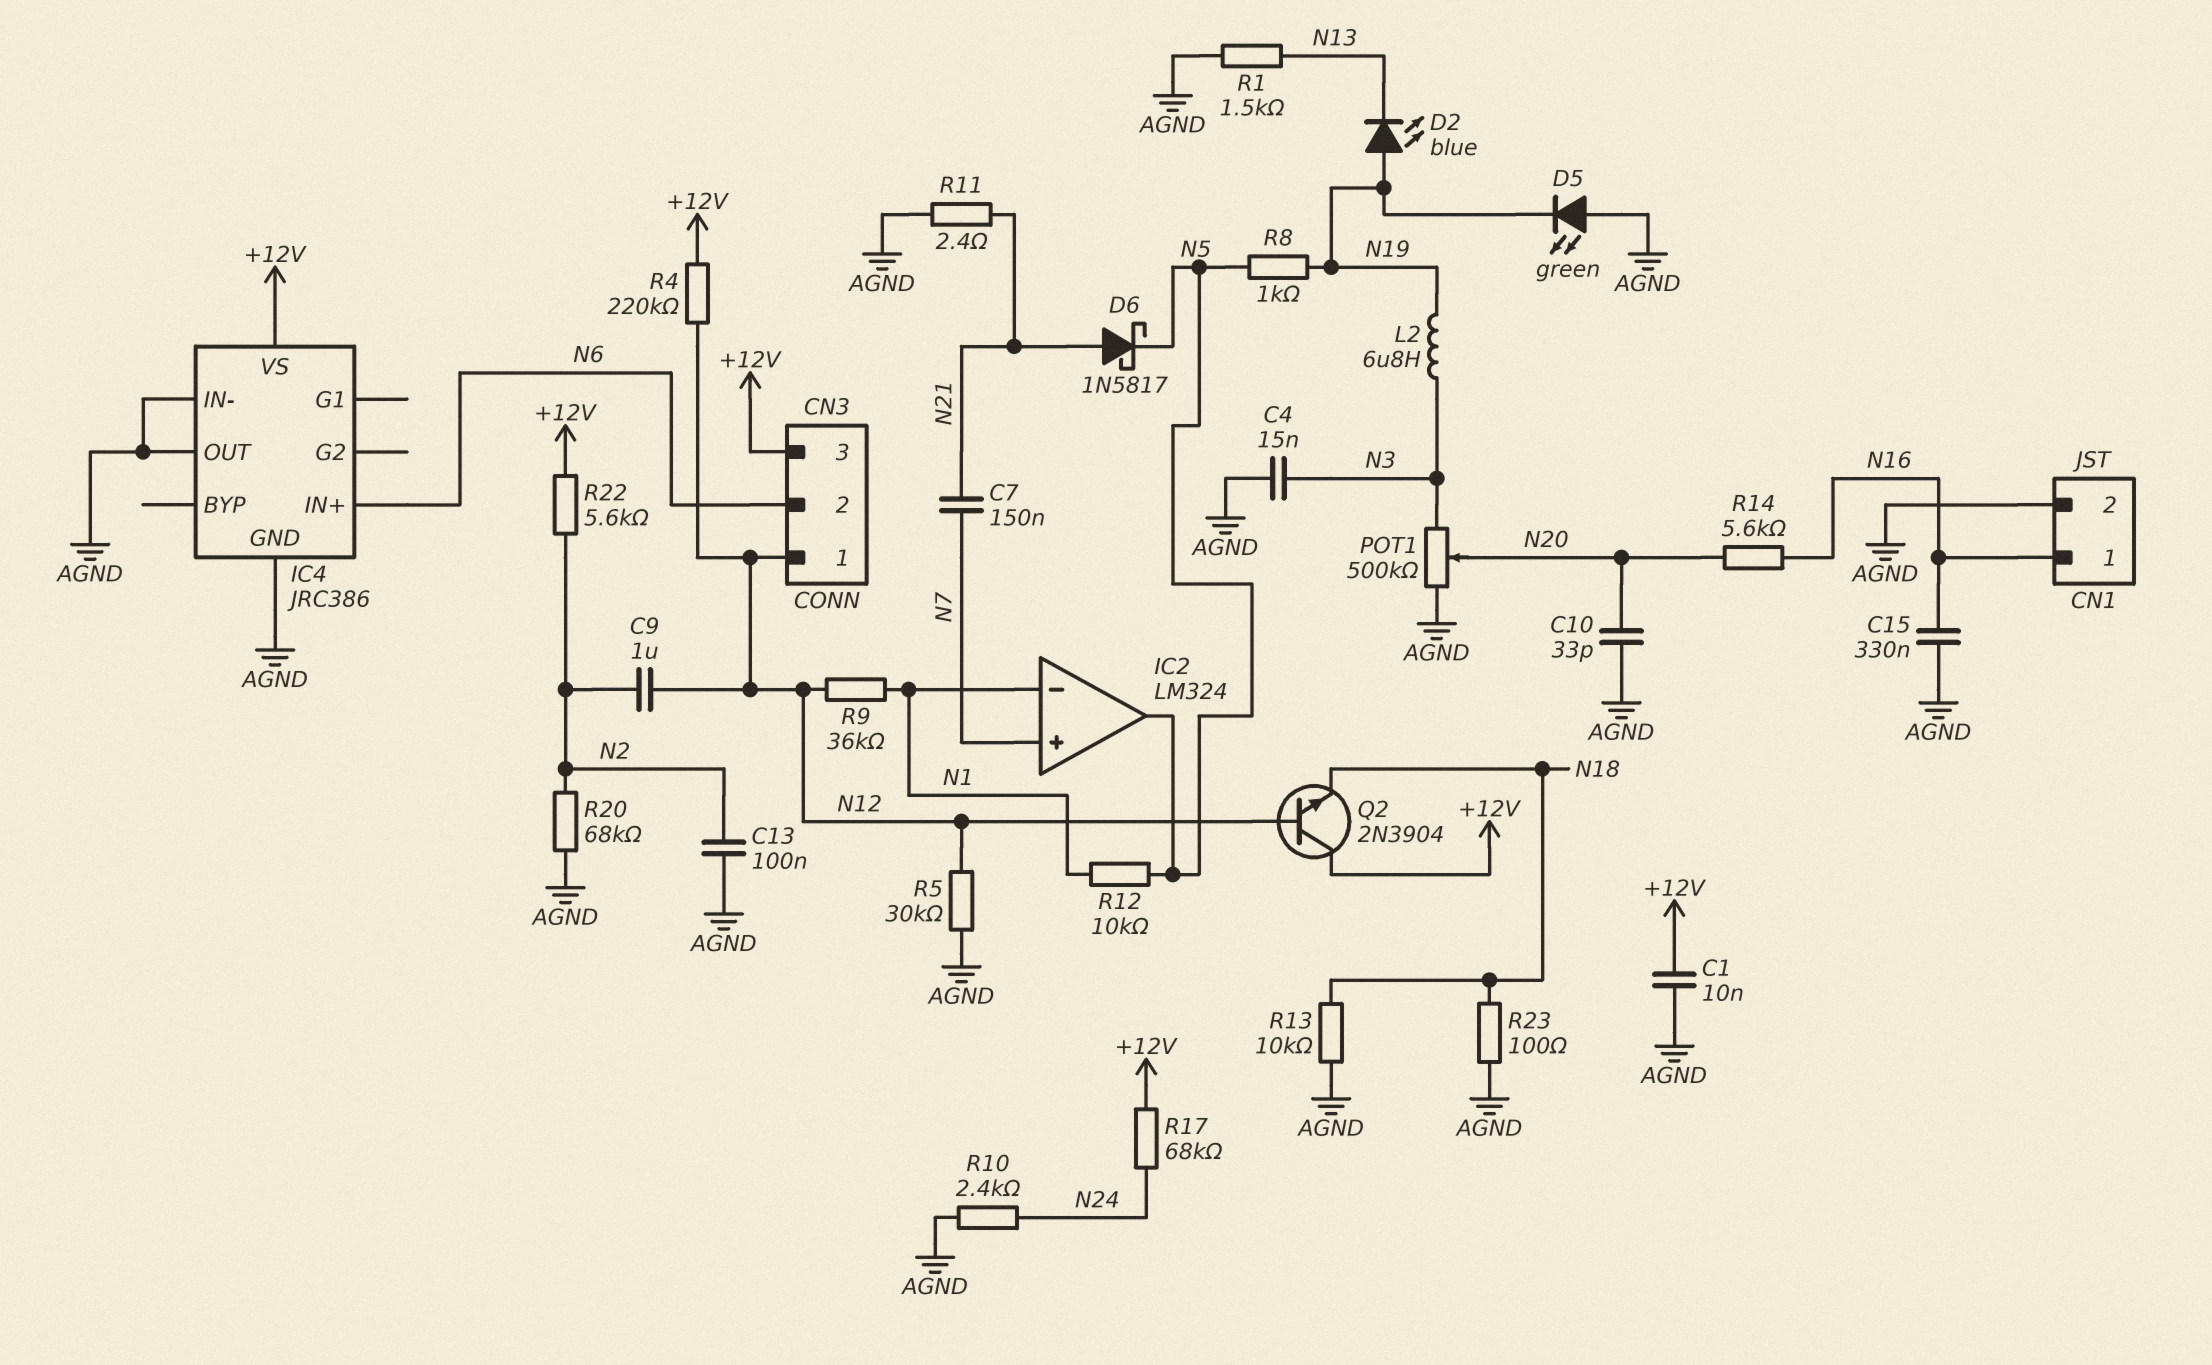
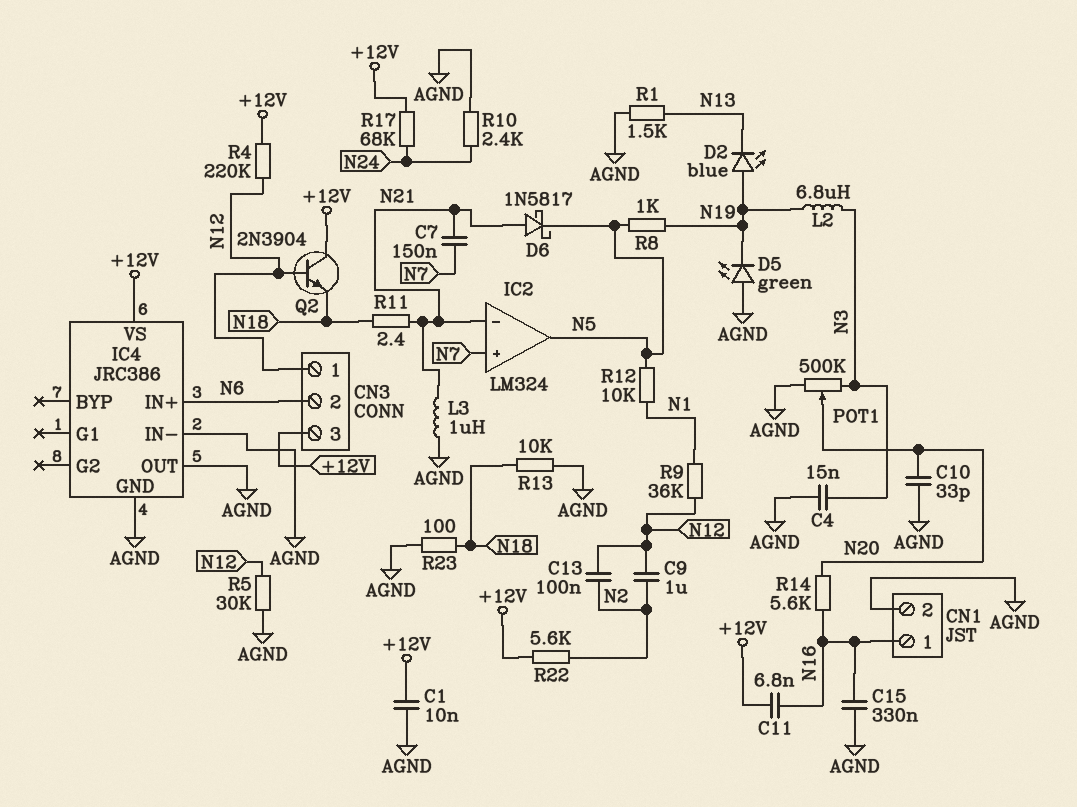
C11: none -> 6.8nF (+12V, N16)
C13: 100nF (AGND, N2) -> 100nF (N2, N12)
IC2 pin in-: N1 -> N21
L3: none -> 1uH (AGND, N21)
R11: 2.4 (AGND, N21) -> 2.4 (N18, N21)
R20: 68k (AGND, N2) -> none

